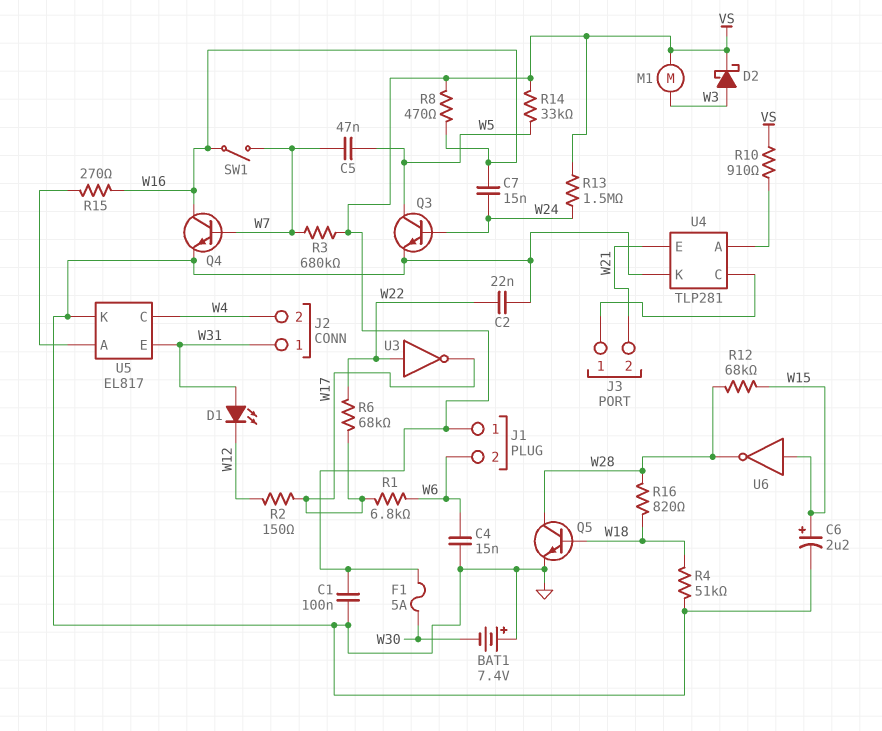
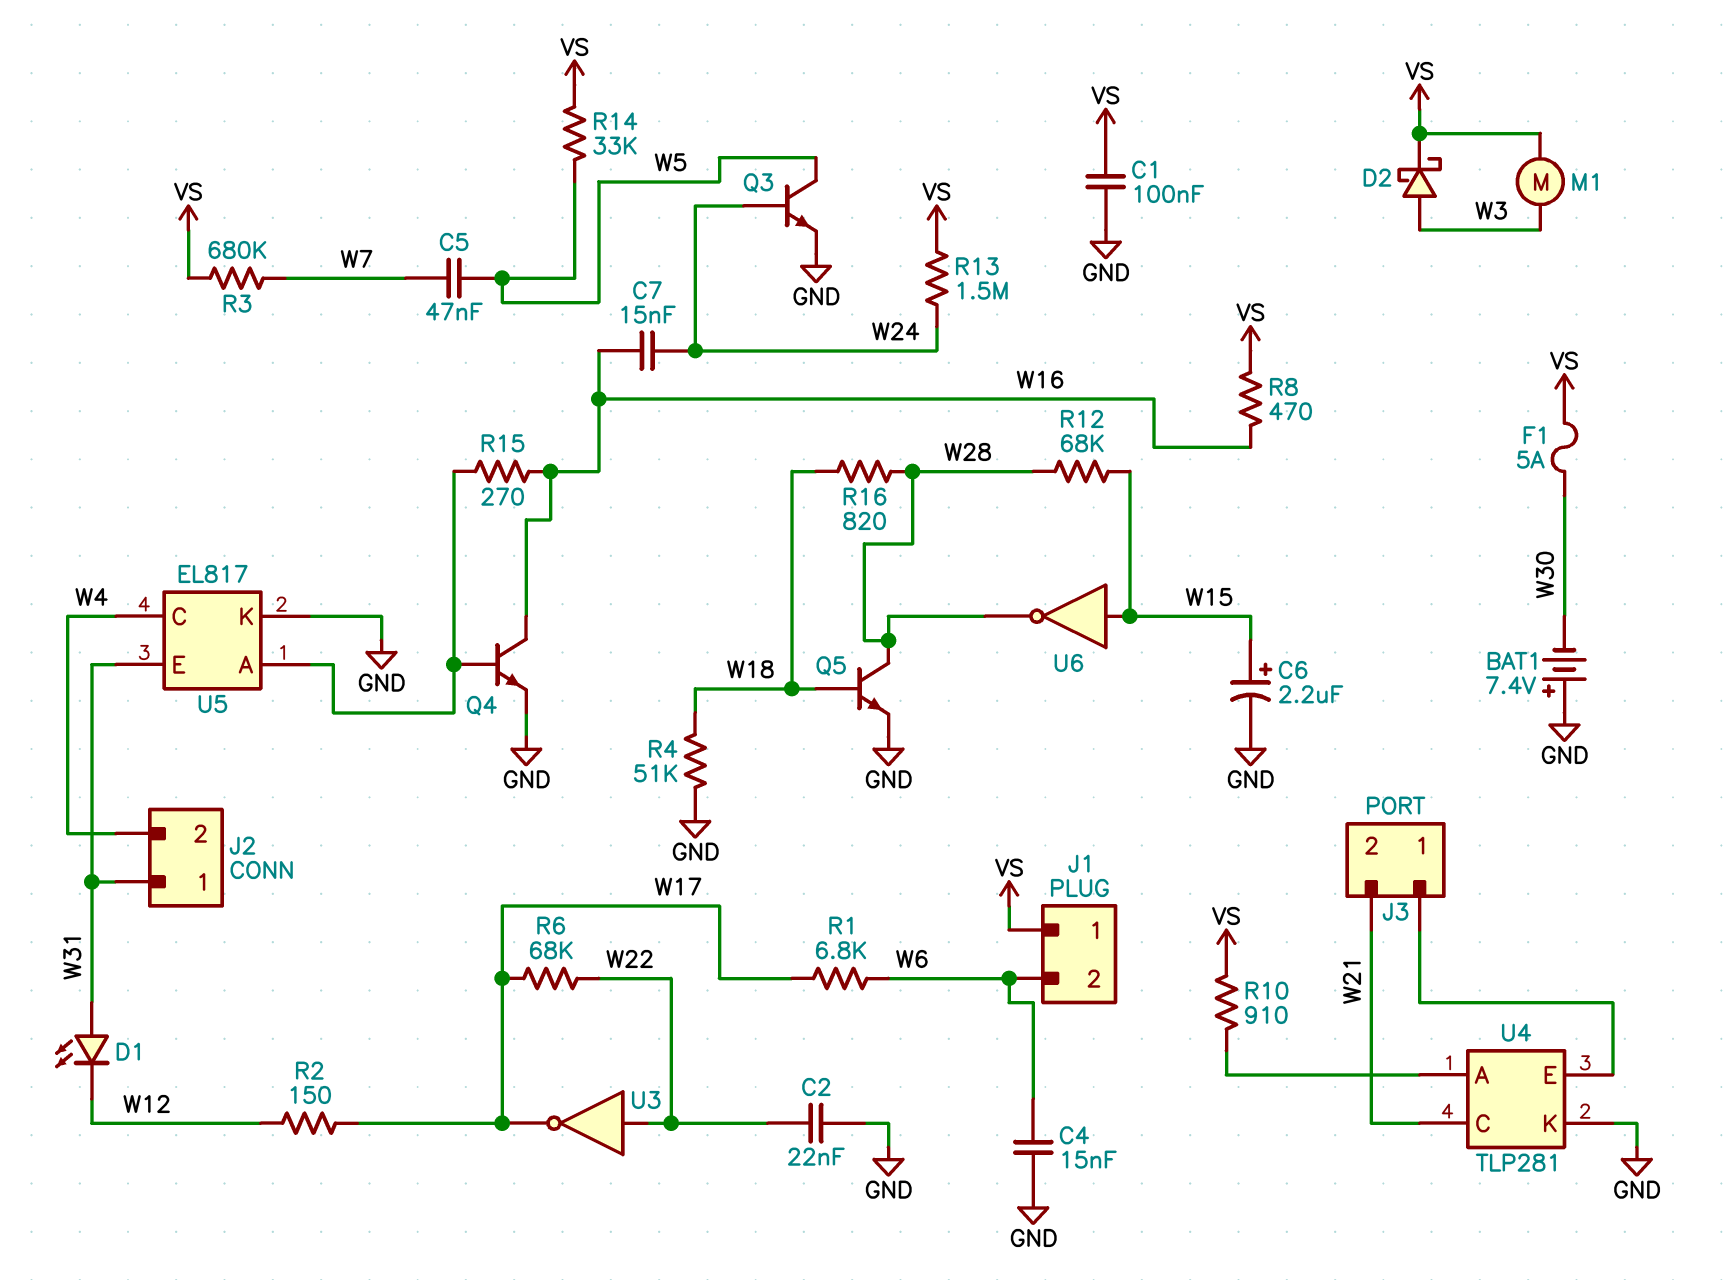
Q4: NPN (B W7, C W16, E GND) -> NPN (B U5/A, C W16, E GND)
SW1: switch (W7, W16) -> none
U4 pin C: J3/1 -> W21
U4 pin E: W21 -> J3/1

